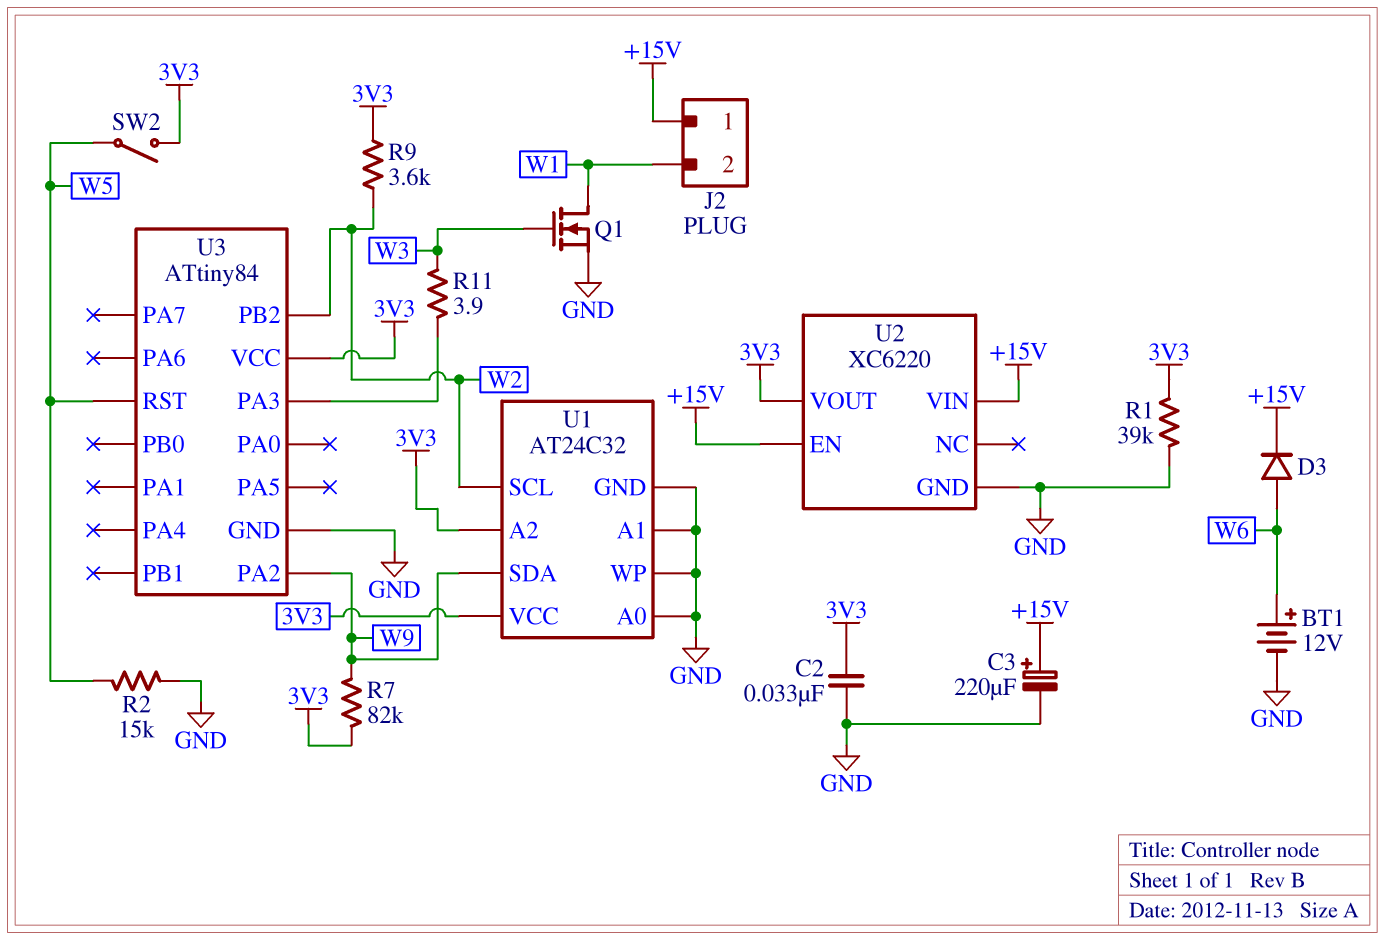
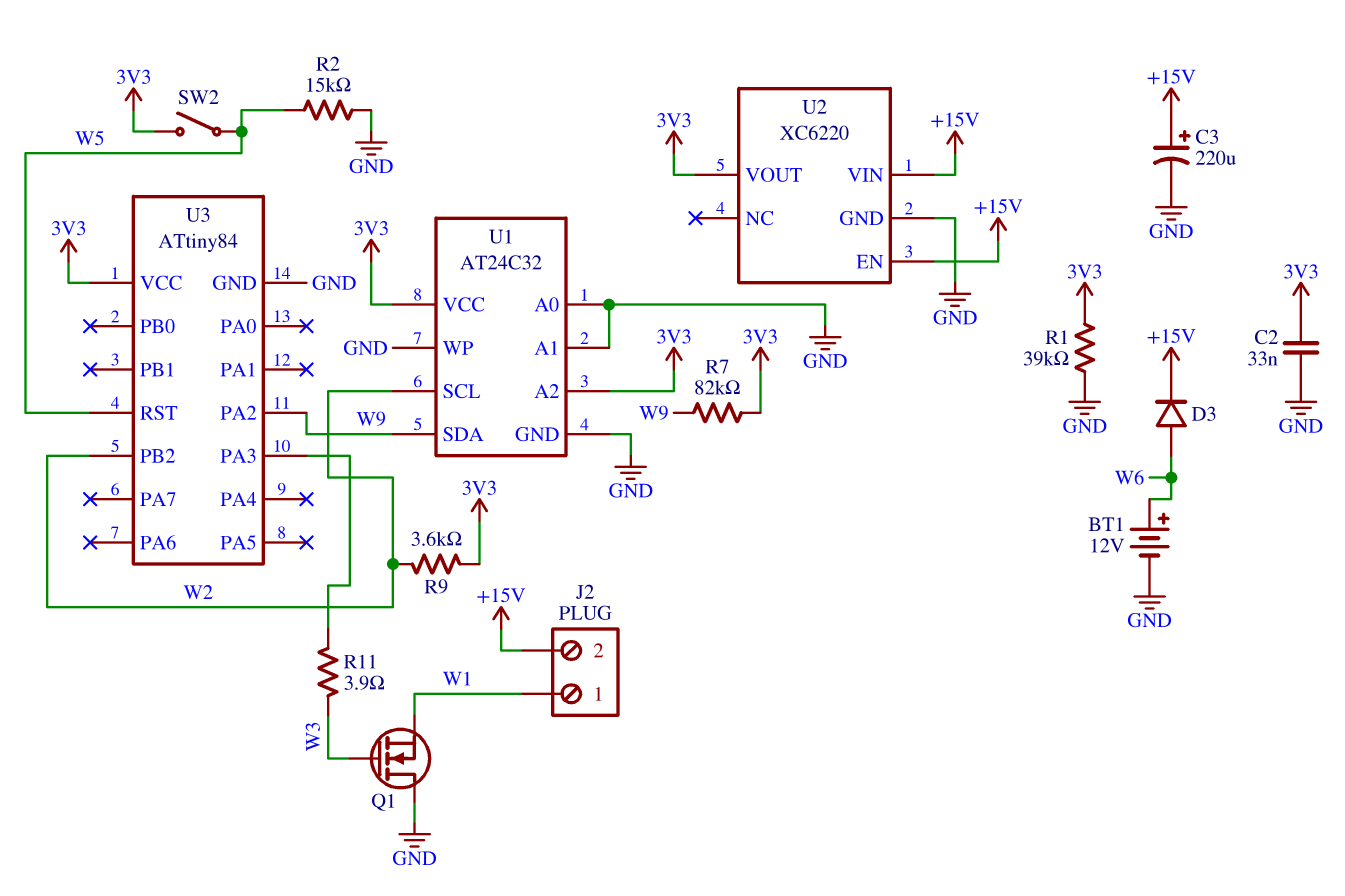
J2 pin 1: +15V -> W1
J2 pin 2: W1 -> +15V
Q1: NMOS (G W3, D W1, S GND) -> NMOS (G W3, D GND, S W1)

